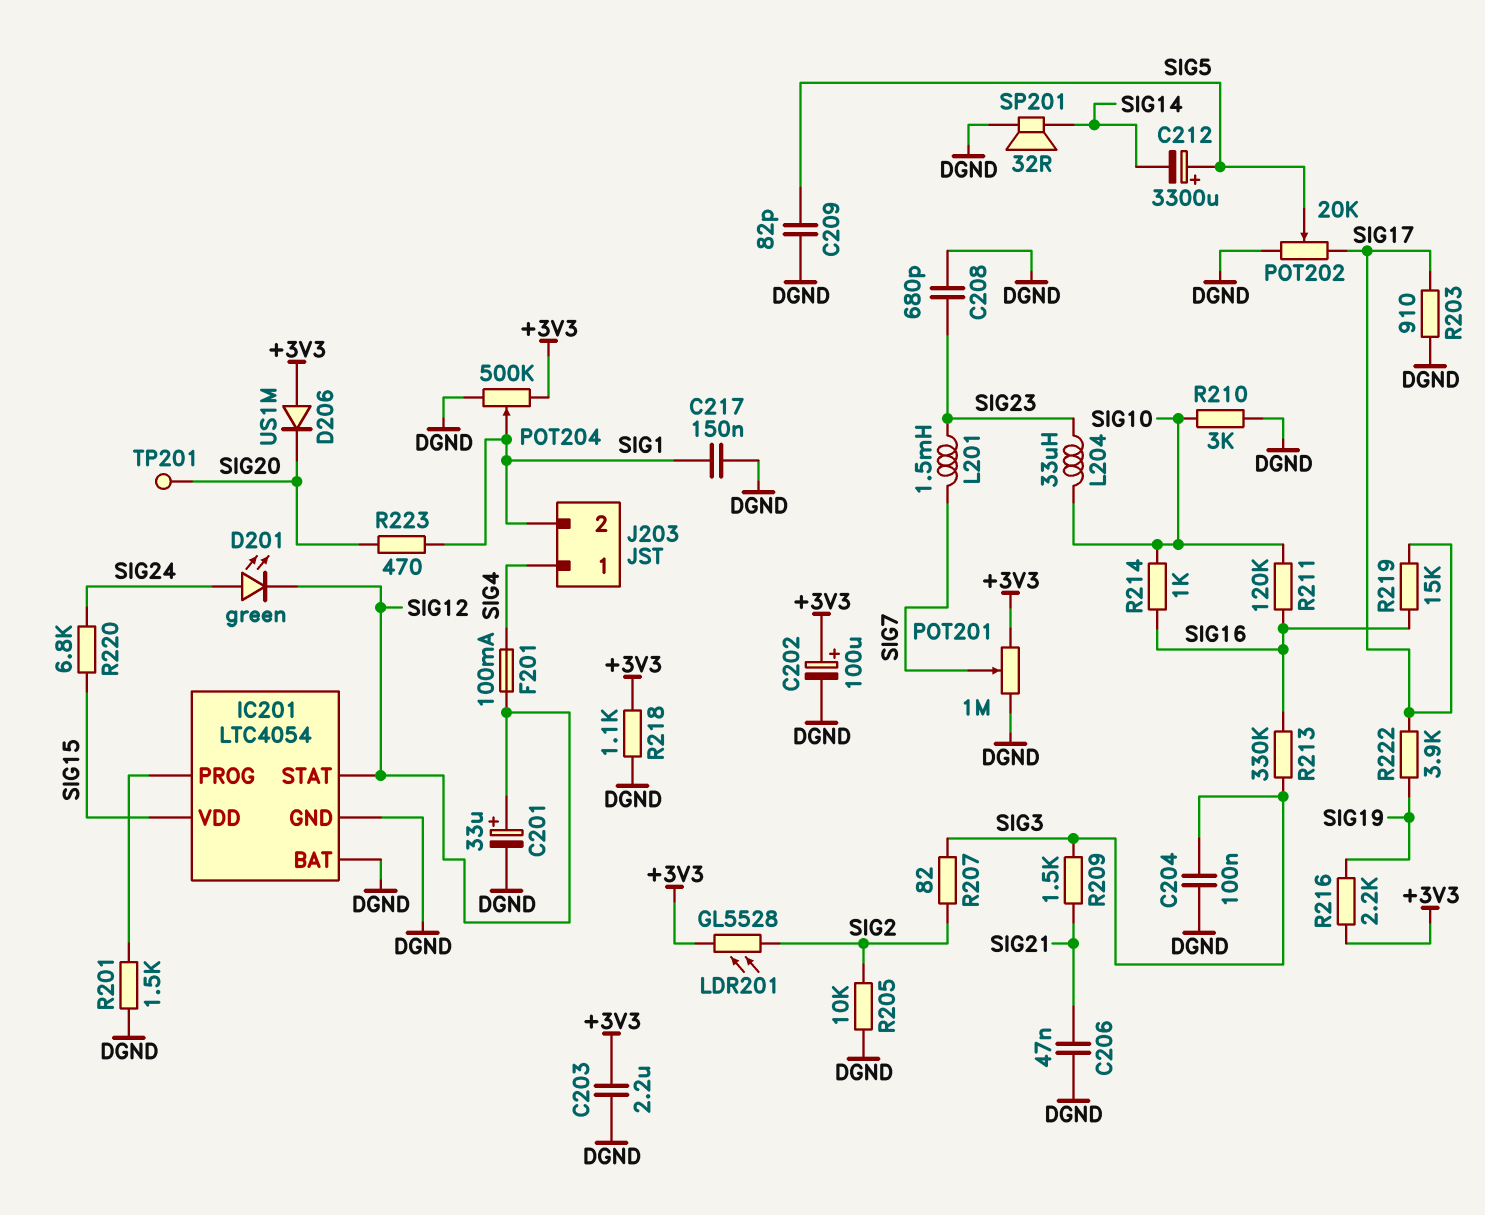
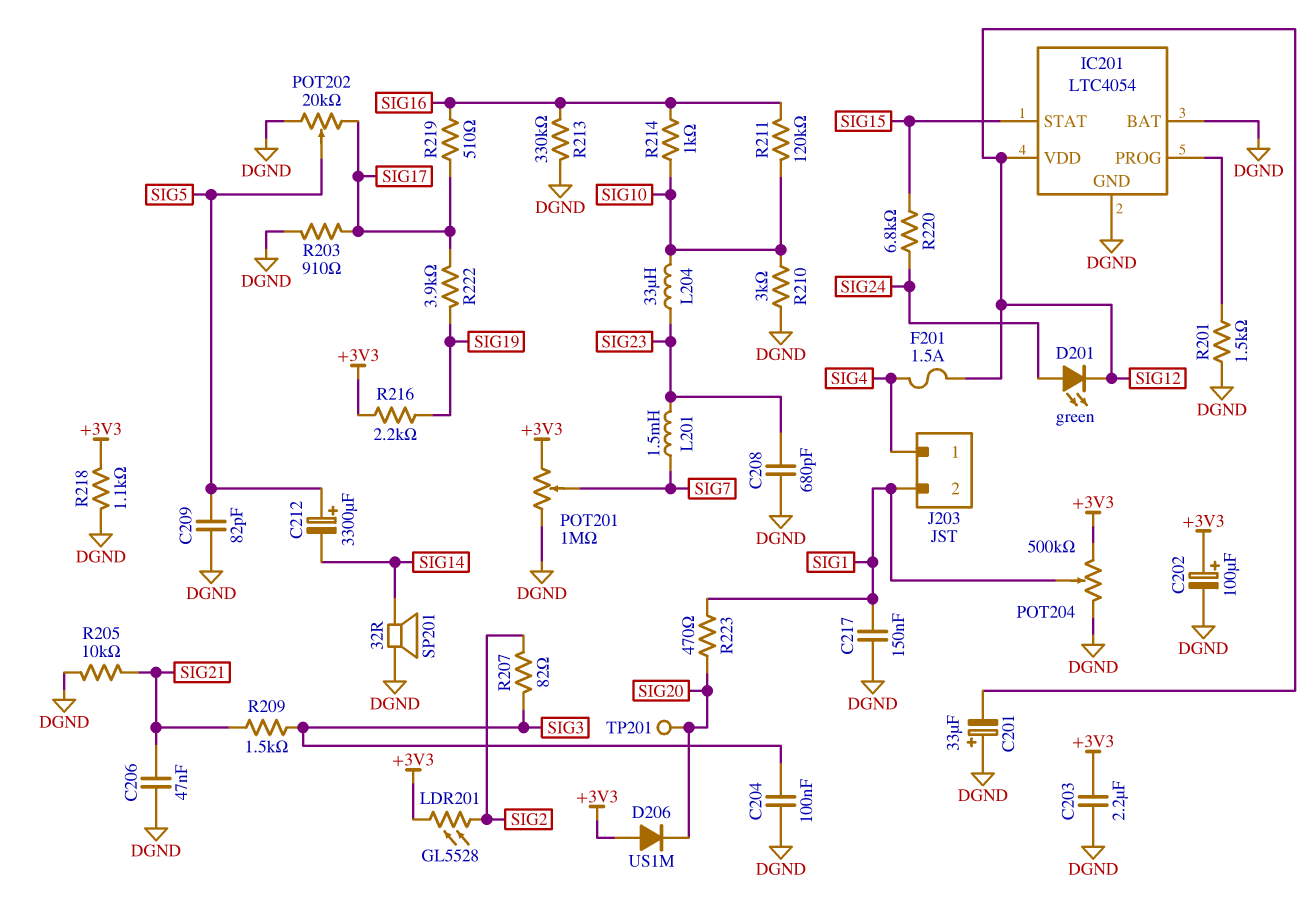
C201: 33uF (plus SIG12, minus DGND) -> 33uF (plus DGND, minus SIG12)
F201: 100mA (SIG4, SIG12) -> 1.5A (SIG4, SIG12)
IC201 pin STAT: SIG12 -> SIG15
IC201 pin VDD: SIG15 -> SIG12
R205: 10k (DGND, SIG2) -> 10k (DGND, SIG21)
R213: 330k (SIG3, SIG16) -> 330k (DGND, SIG16)
R219: 15k (SIG16, SIG17) -> 510 (SIG16, SIG17)

